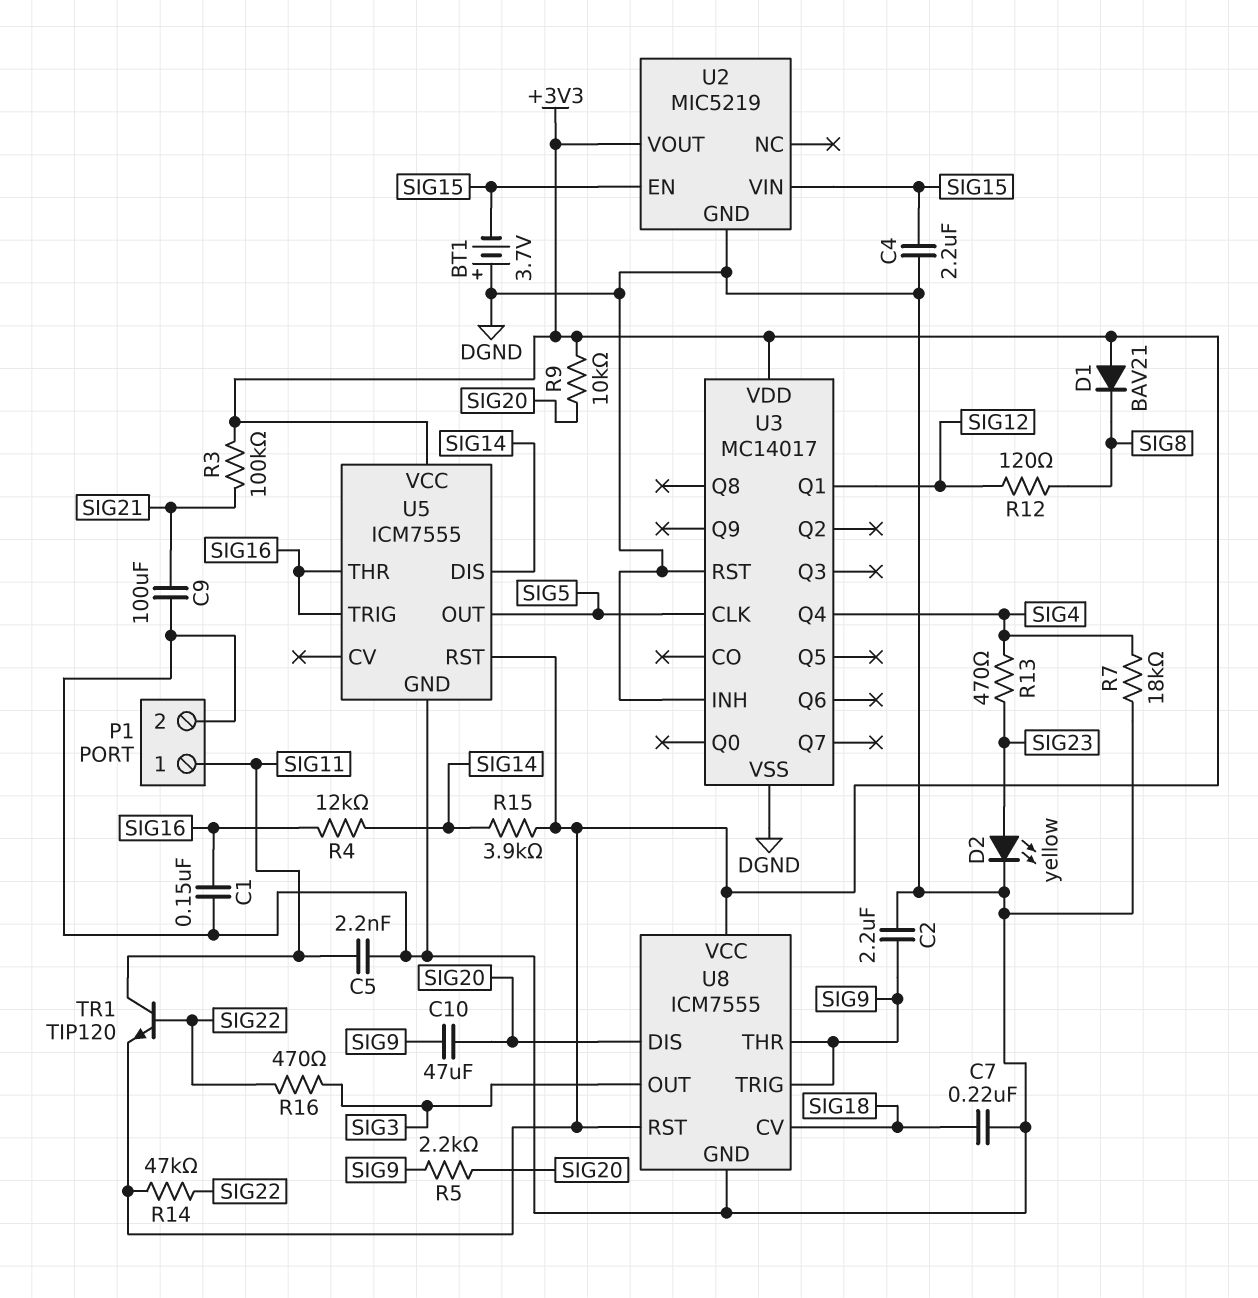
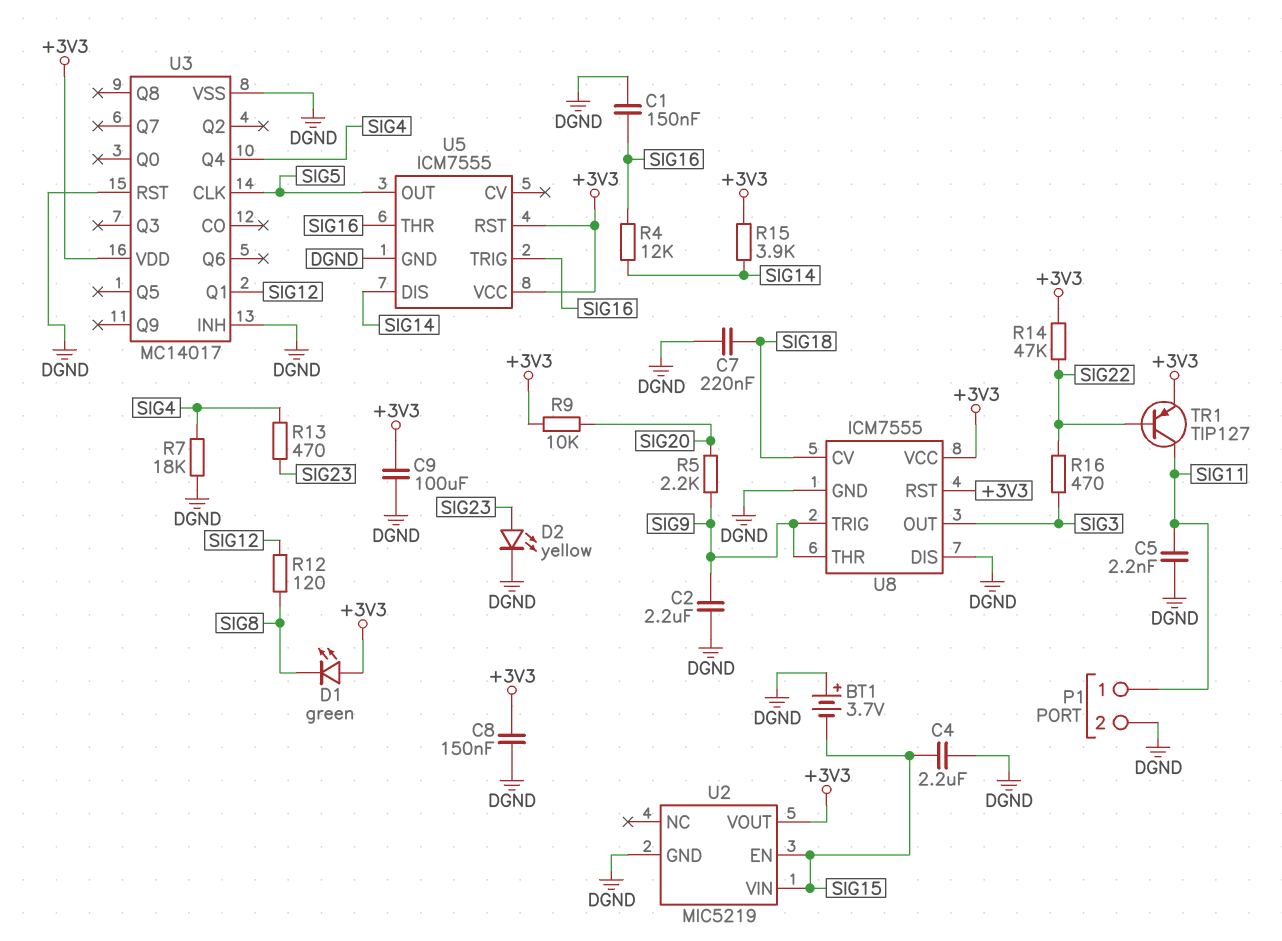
C8: none -> 150nF (+3V3, DGND)
C9: 100uF (DGND, SIG21) -> 100uF (+3V3, DGND)
C10: 47uF (SIG9, SIG20) -> none
D1: diode BAV21 (A +3V3, K SIG8) -> LED green (A +3V3, K SIG8)
R3: 100k (+3V3, SIG21) -> none
TR1: NPN TIP120 (B SIG22, C SIG11, E +3V3) -> PNP TIP127 (B SIG22, C SIG11, E +3V3)
U8 pin DIS: SIG20 -> DGND

